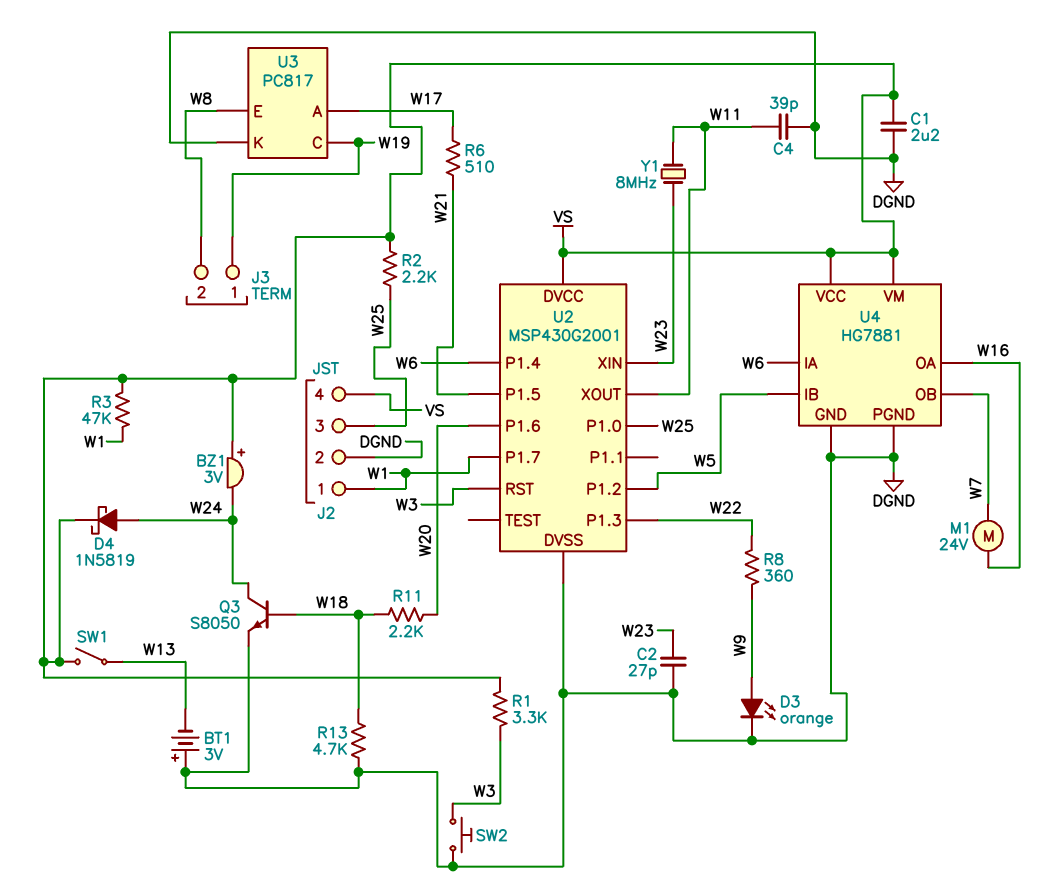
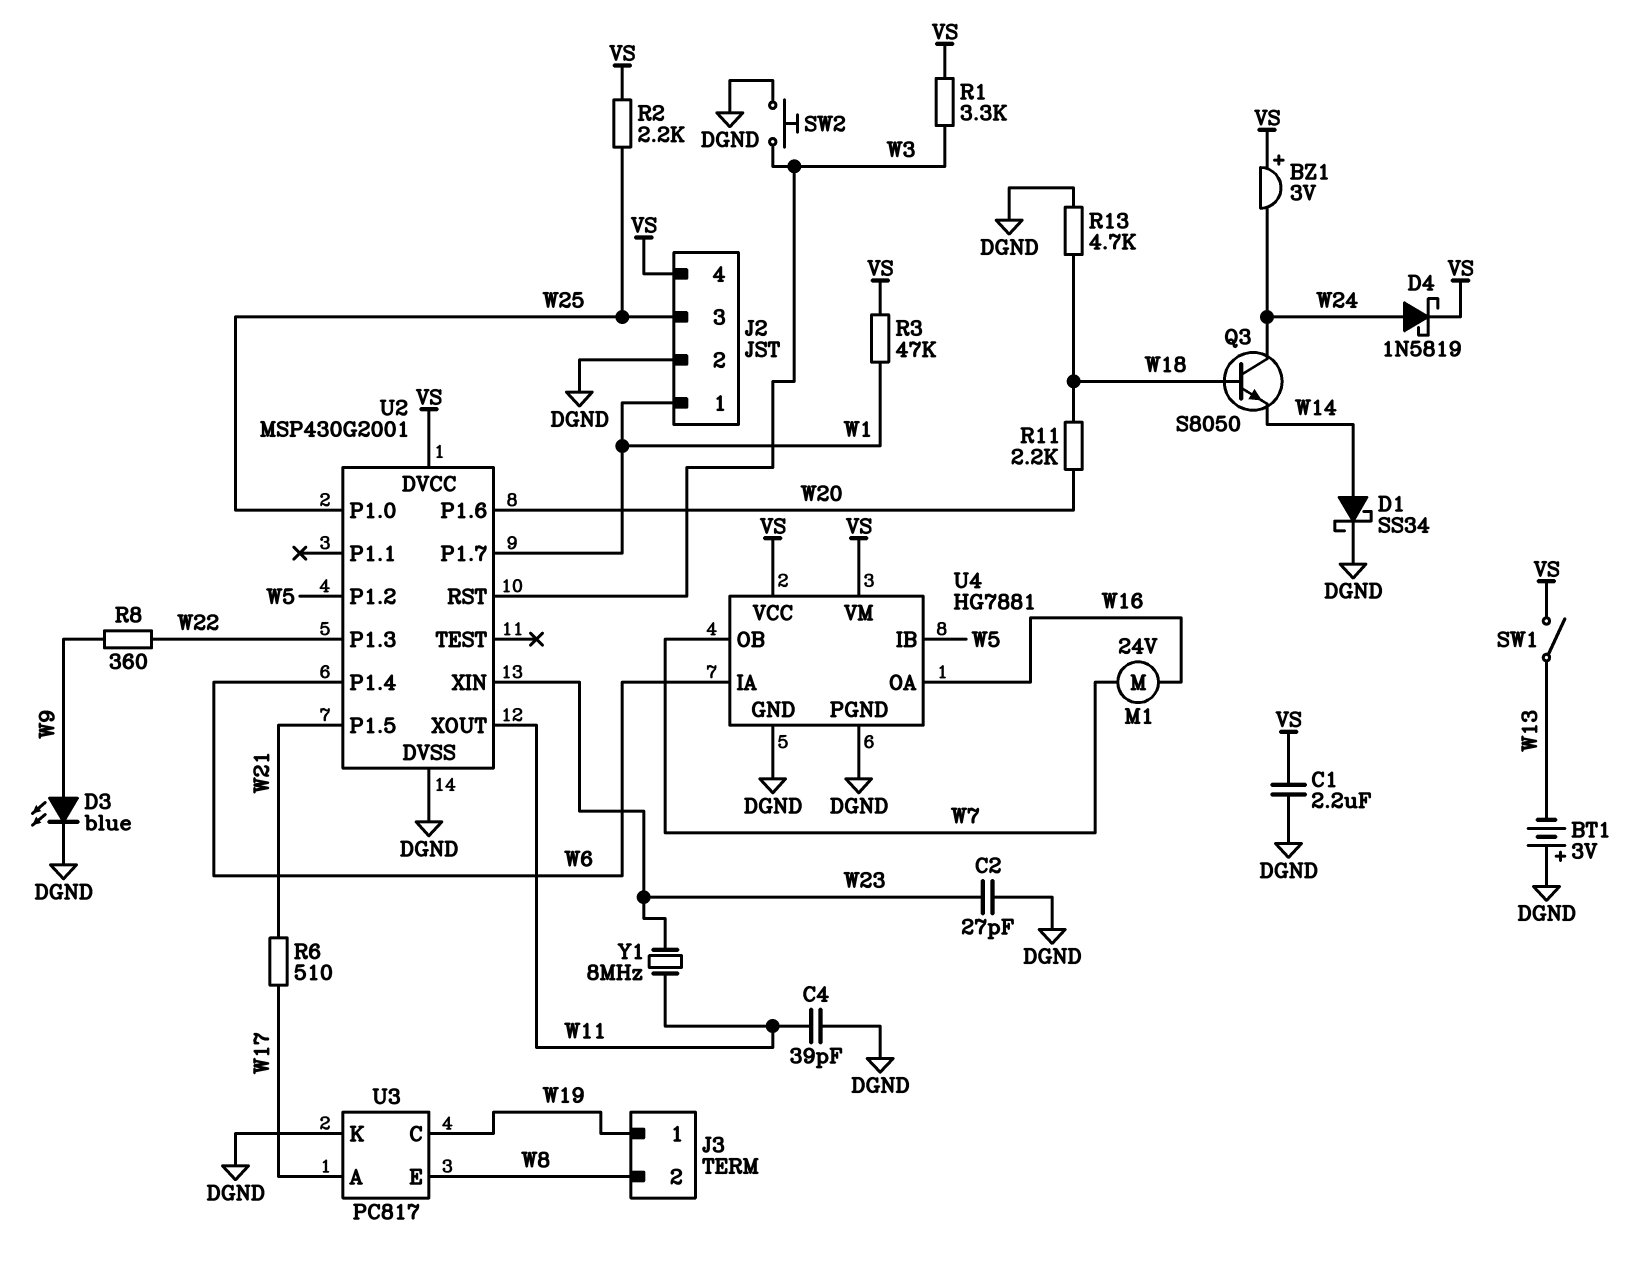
D1: none -> schottky SS34 (A W14, K DGND)
D3: LED orange (A W9, K DGND) -> LED blue (A W9, K DGND)
Q3: NPN S8050 (B W18, C W24, E DGND) -> NPN S8050 (B W18, C W24, E W14)

